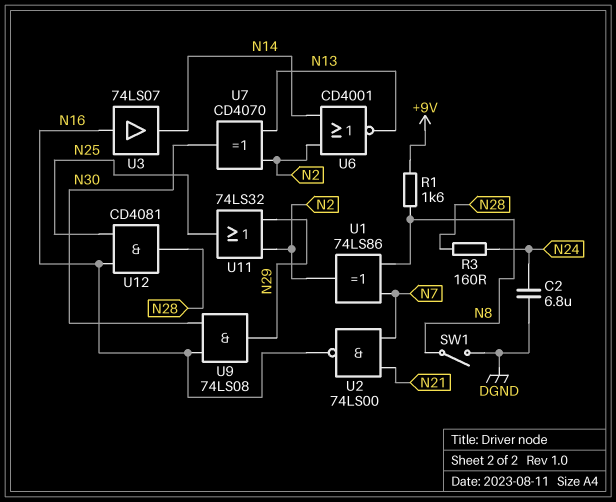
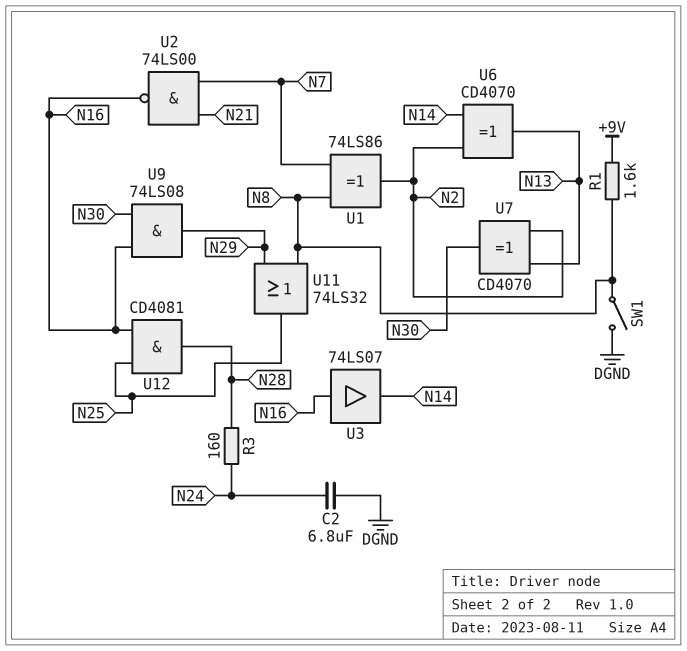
U6: NOR CD4001 (in N2, in N14, out N13) -> XOR CD4070 (in N2, in N14, out N13)
U11: OR 74LS32 (in N2, in N29, out N25) -> OR 74LS32 (in N8, in N29, out N25)

